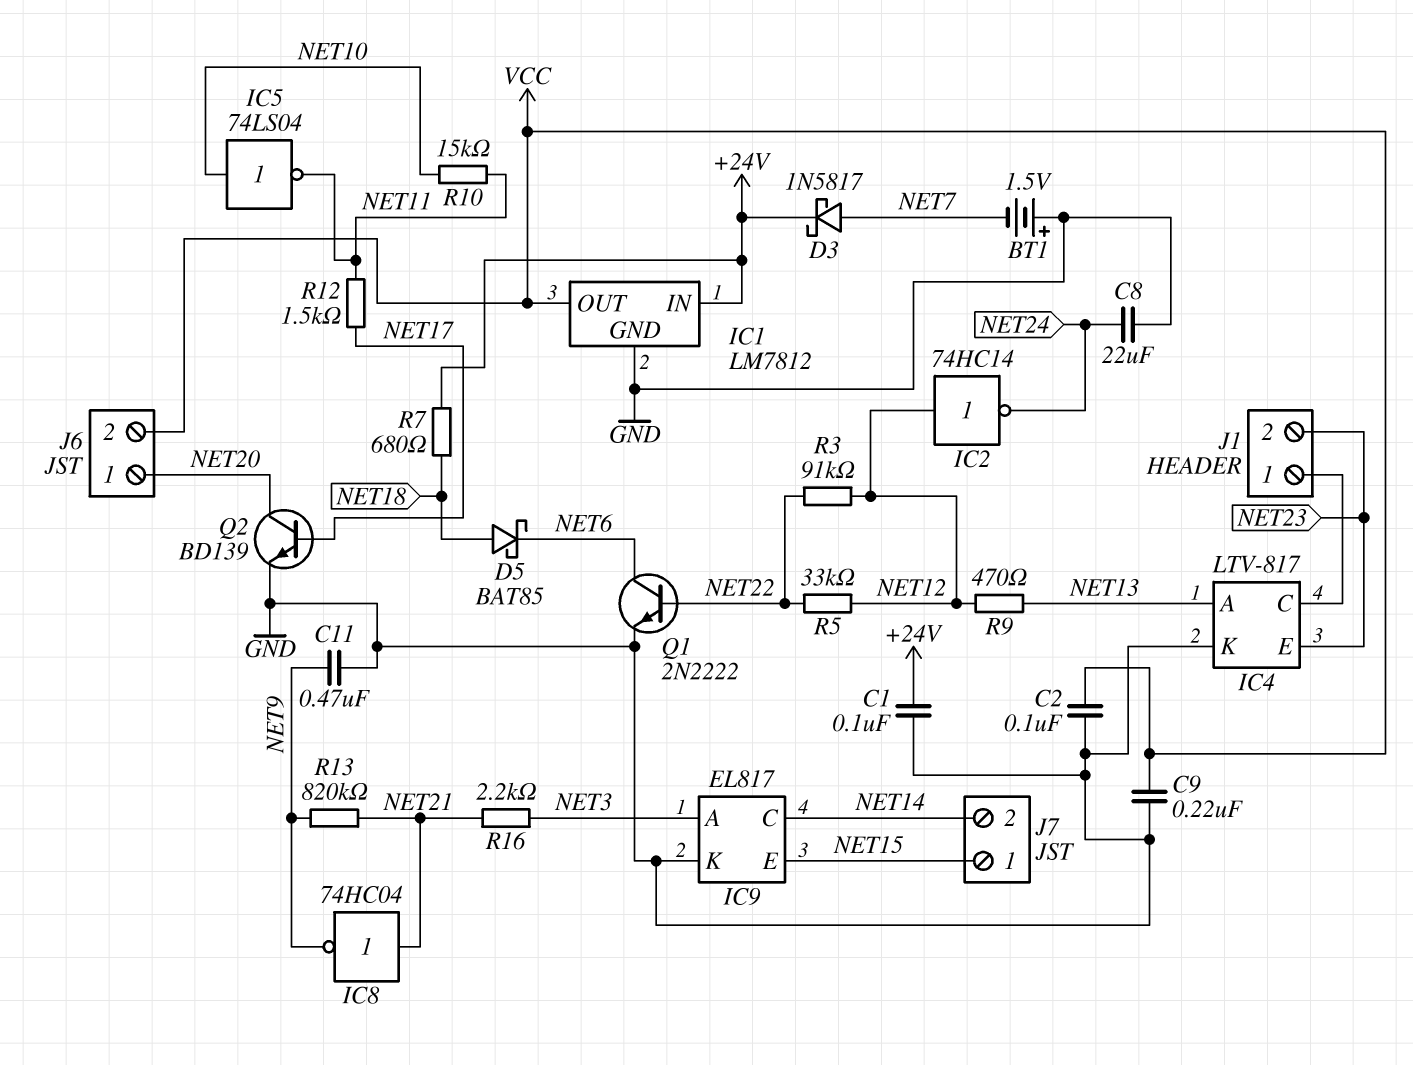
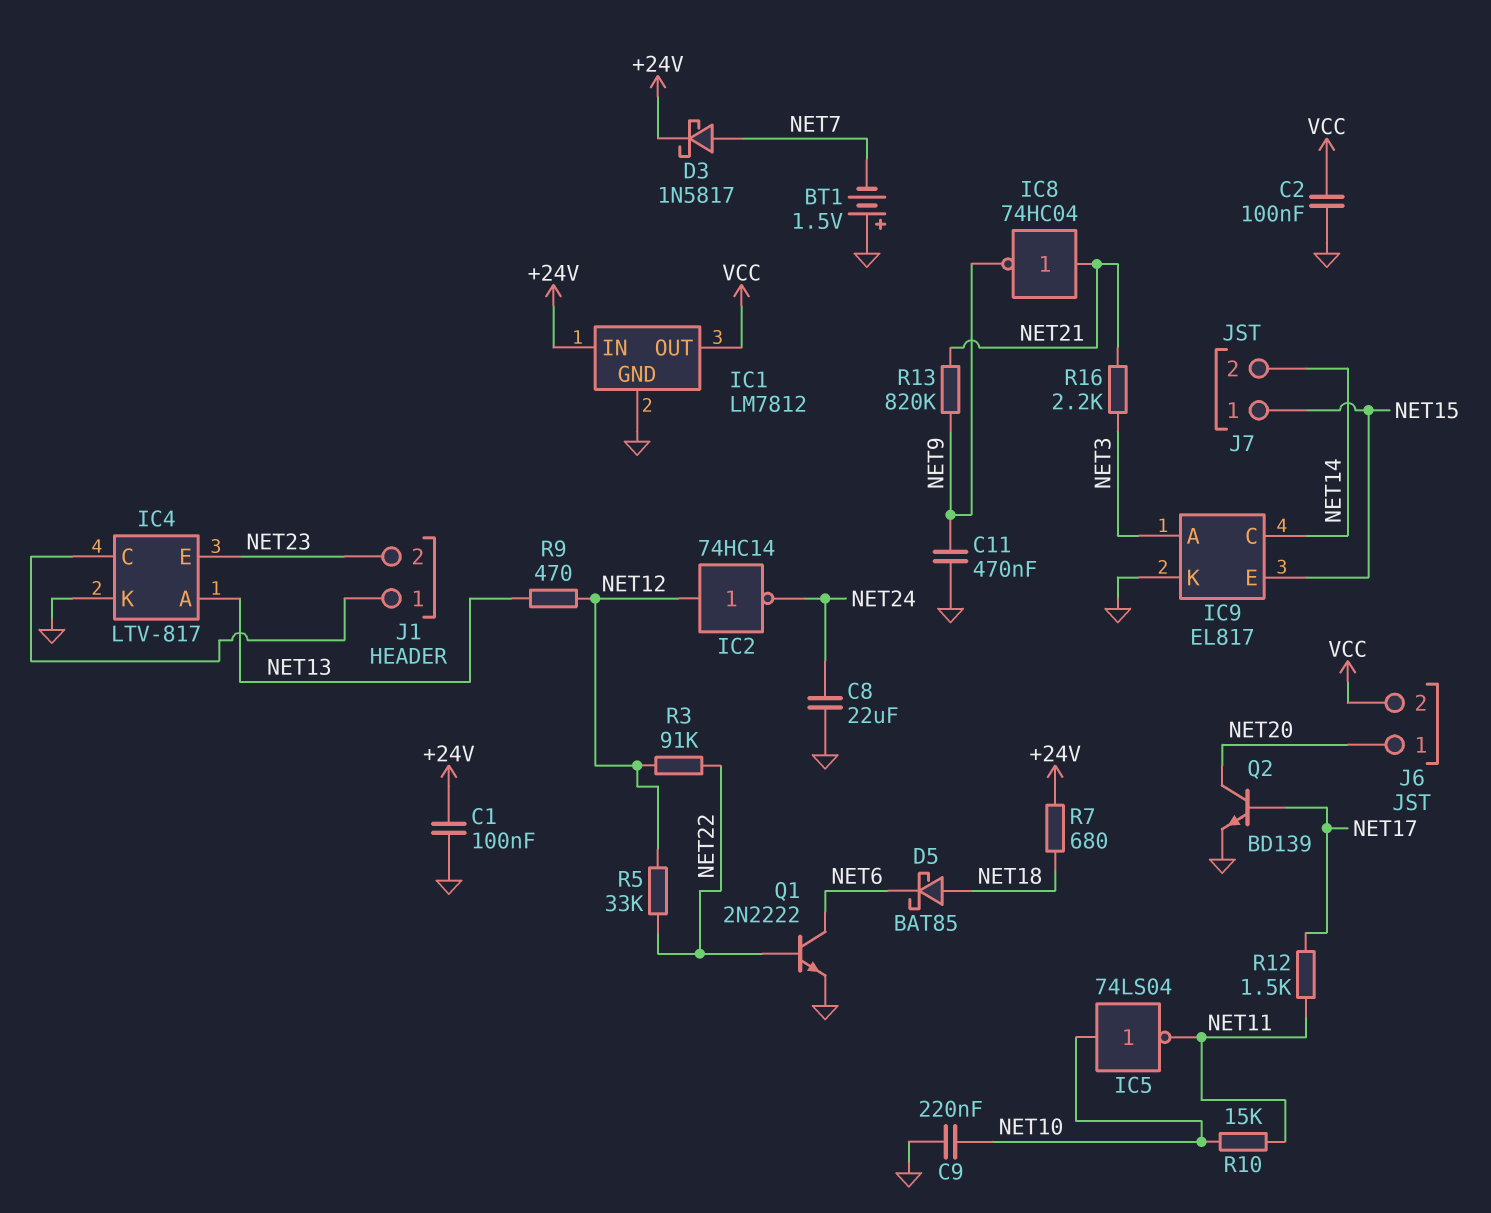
C9: 220nF (GND, VCC) -> 220nF (GND, NET10)

